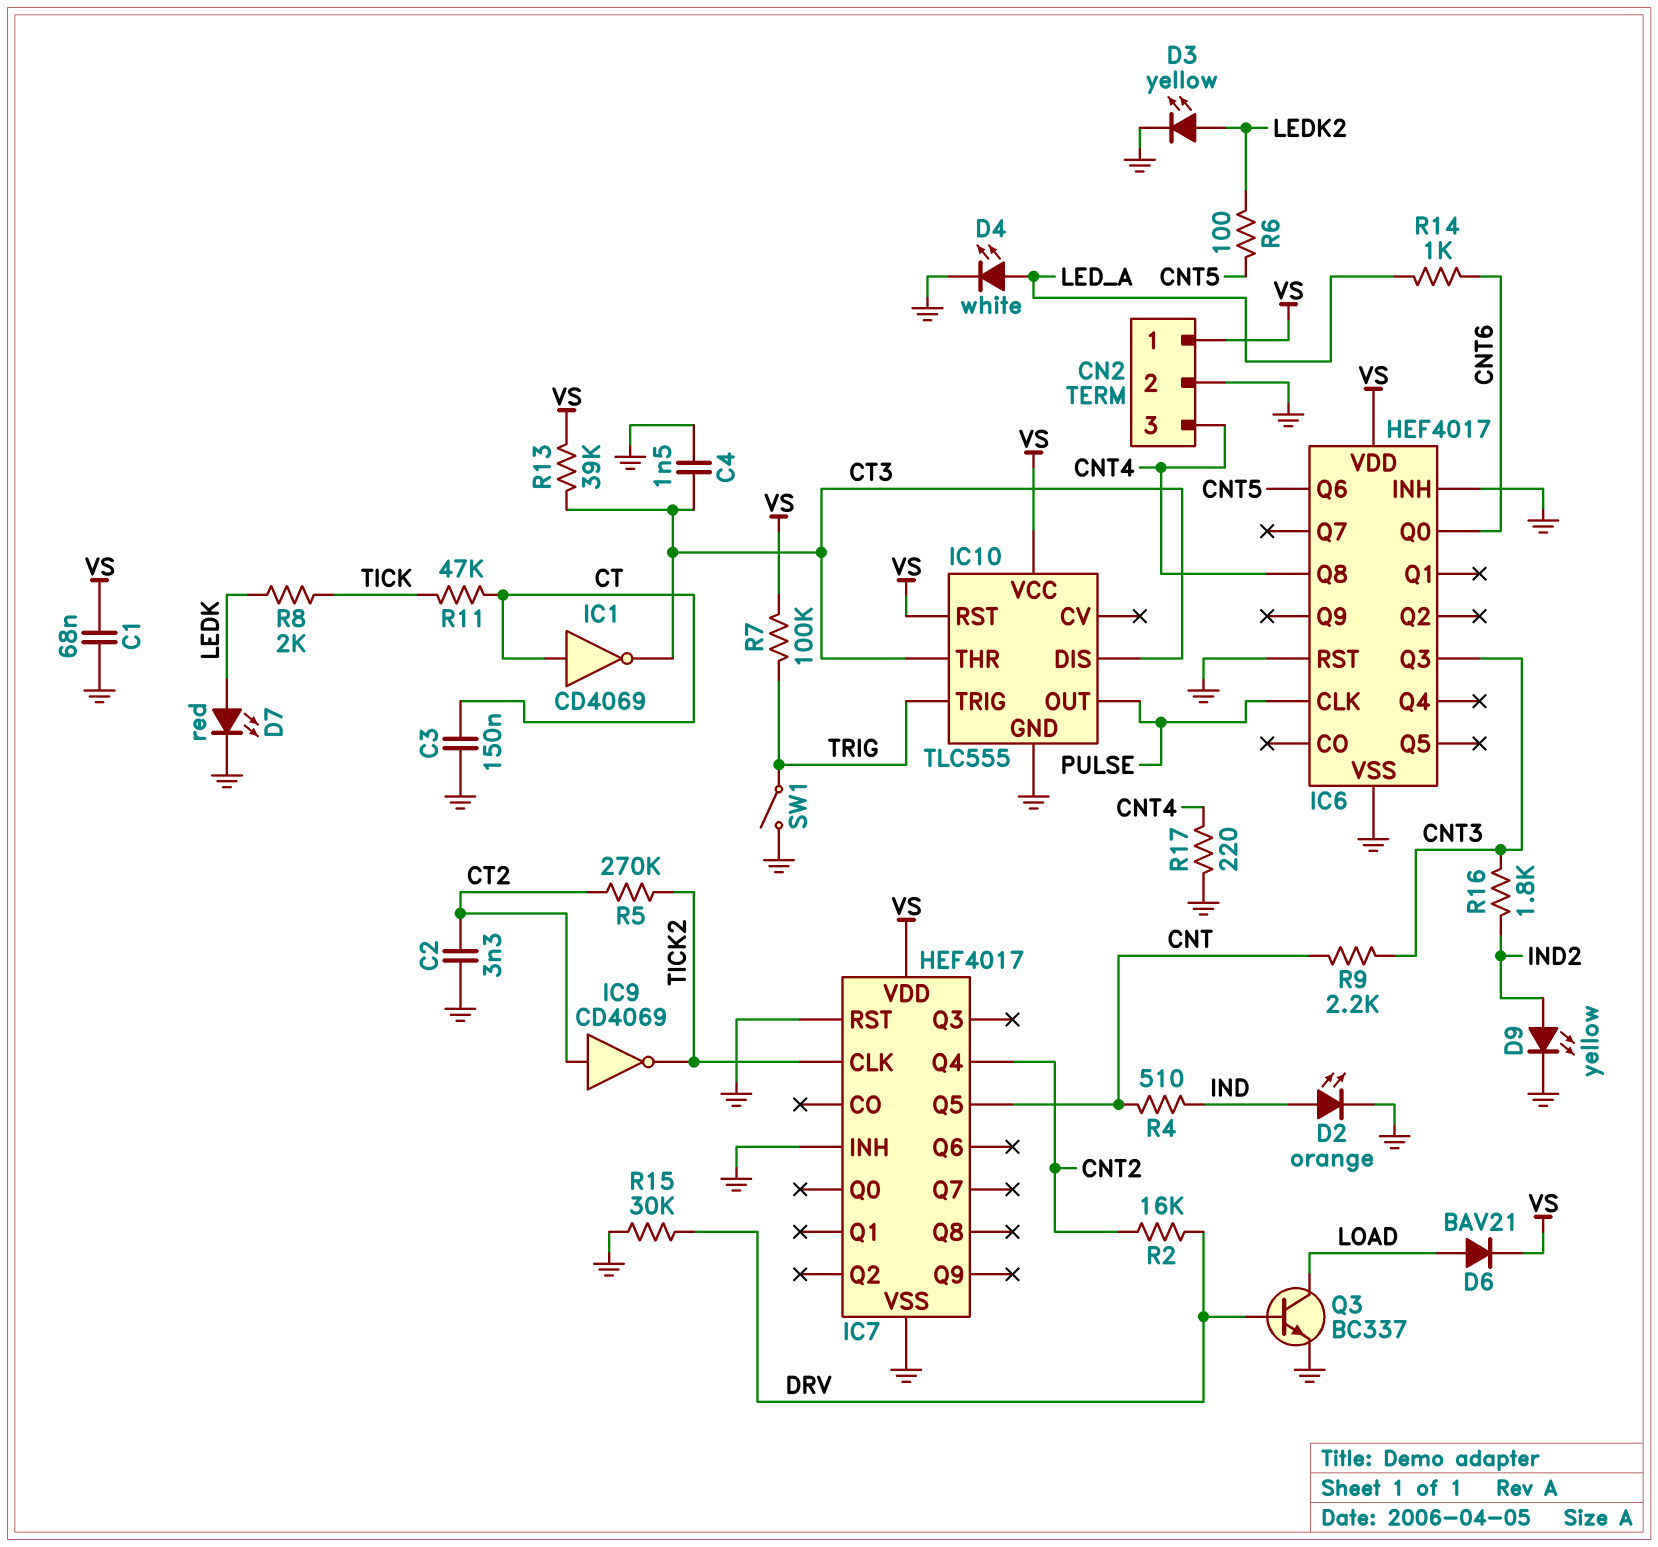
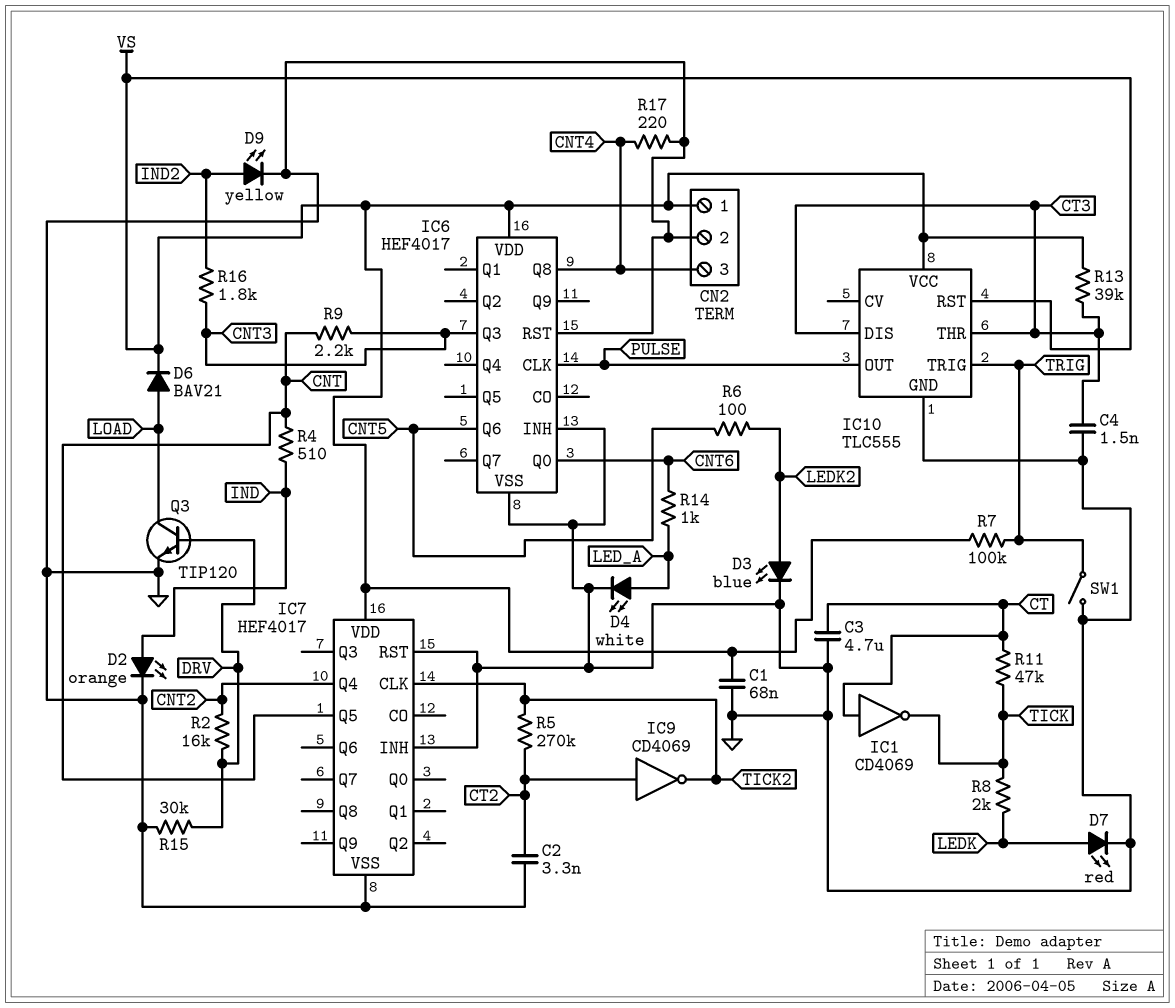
C3: 150nF (CT, GND) -> 4.7uF (CT, GND)
D3: LED yellow (A LEDK2, K GND) -> LED blue (A LEDK2, K GND)
IC1: NOT CD4069 (in CT, out CT3) -> NOT CD4069 (in CT, out TICK)
Q3: NPN BC337 (B DRV, C LOAD, E GND) -> NPN TIP120 (B DRV, C LOAD, E GND)

